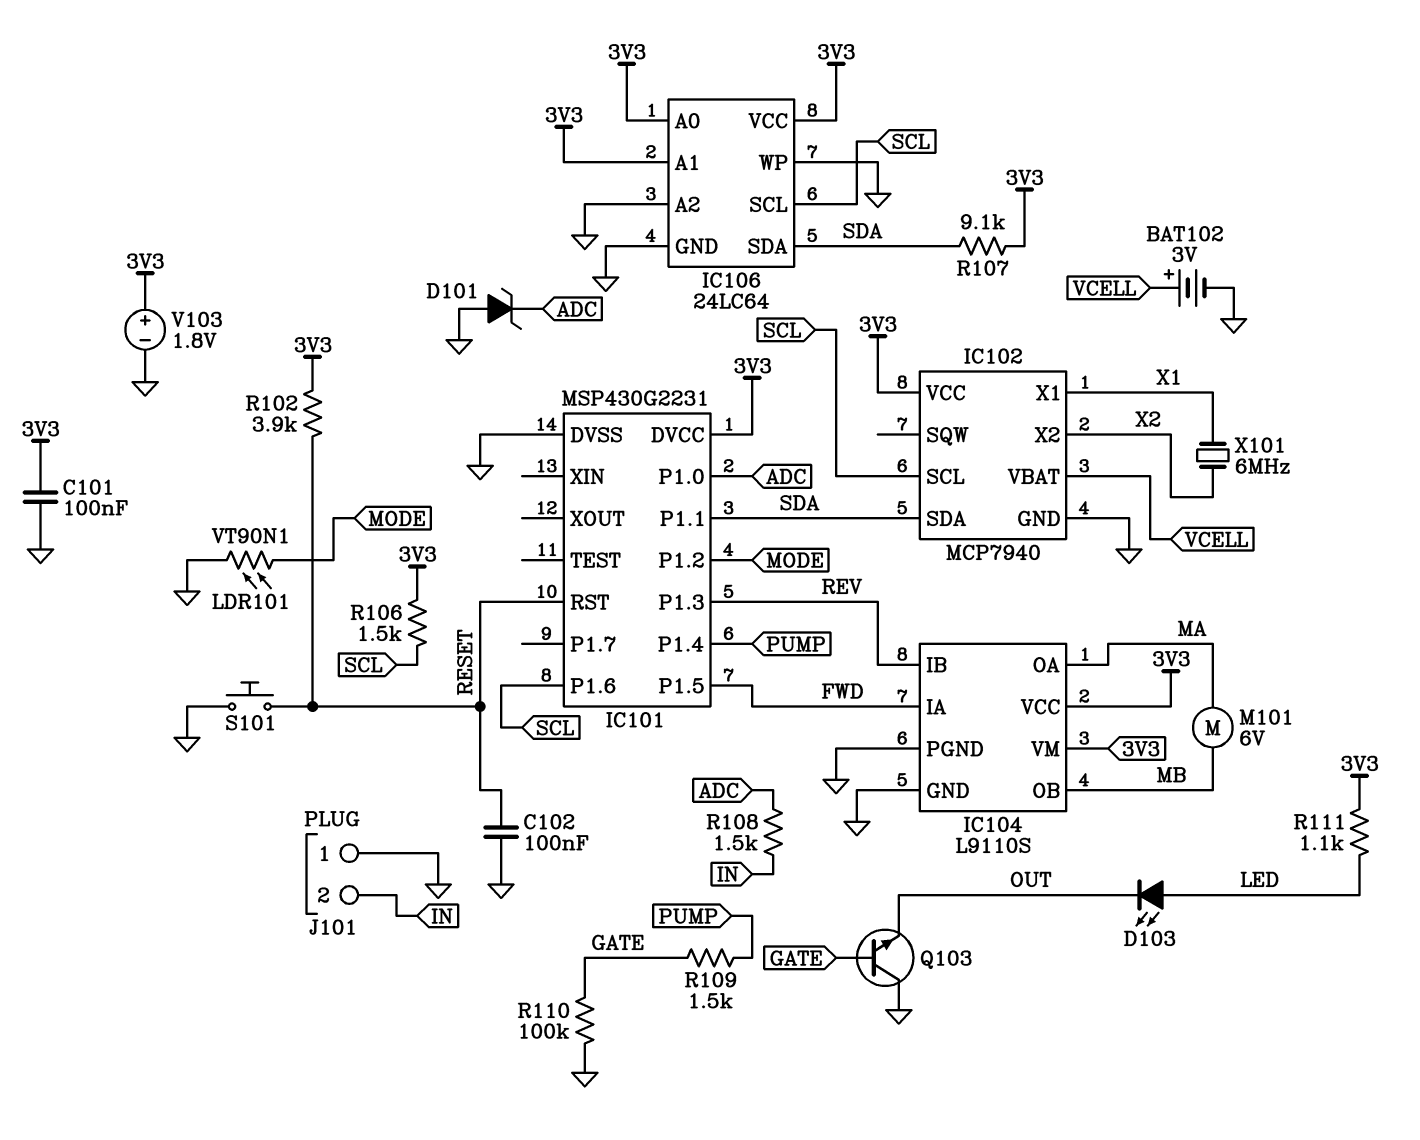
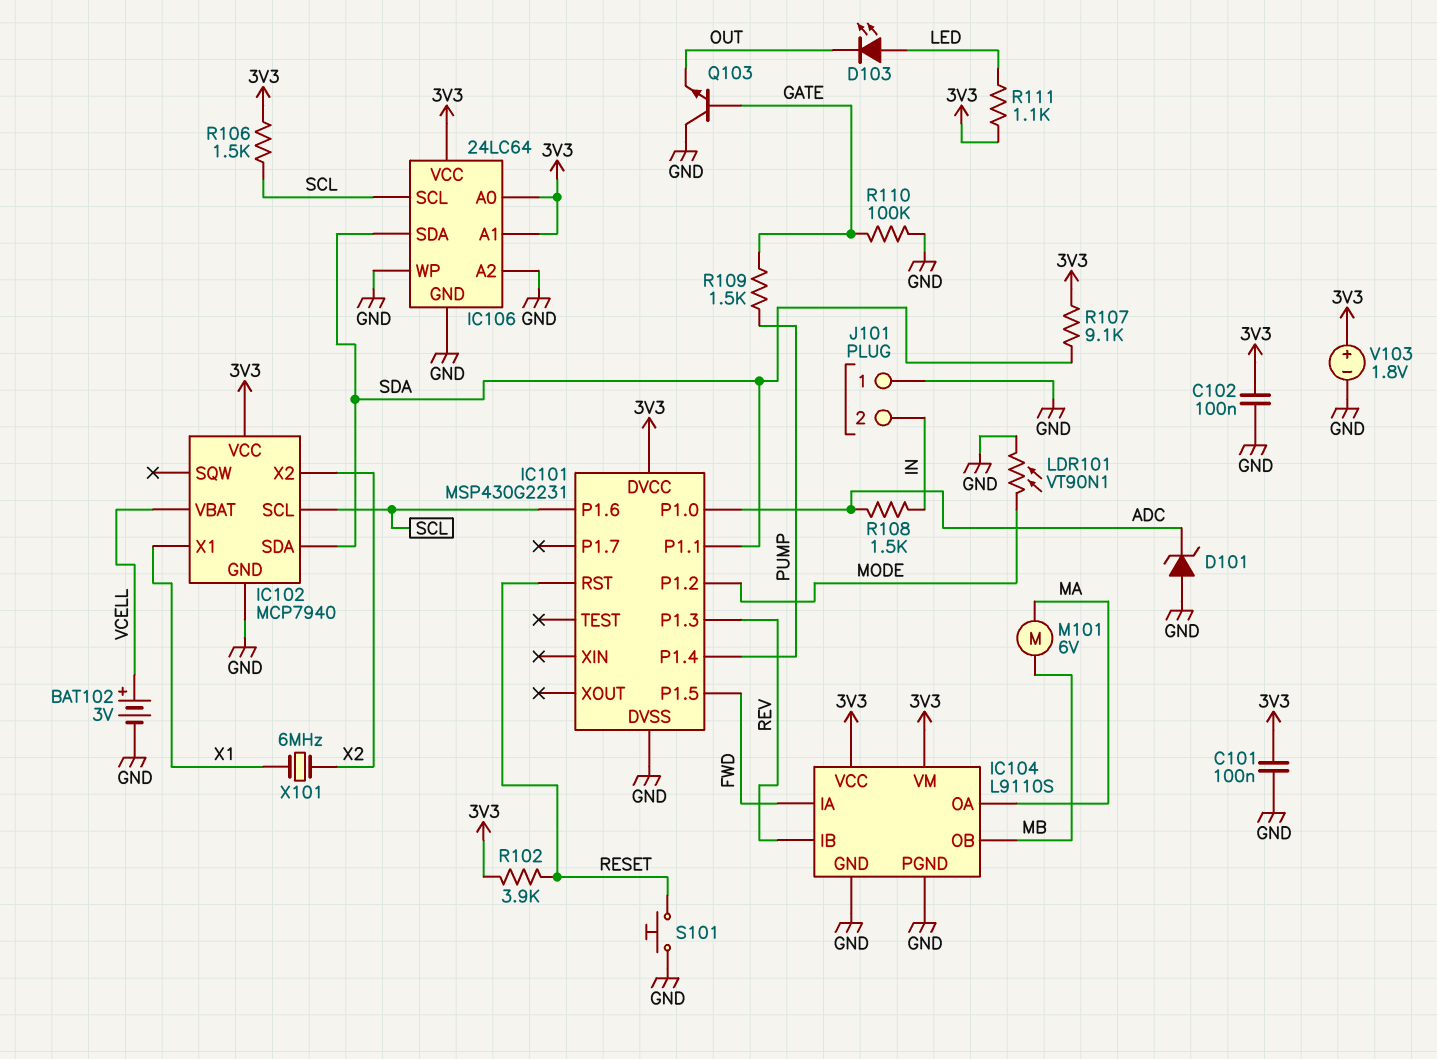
C102: 100nF (GND, RESET) -> 100nF (3V3, GND)

